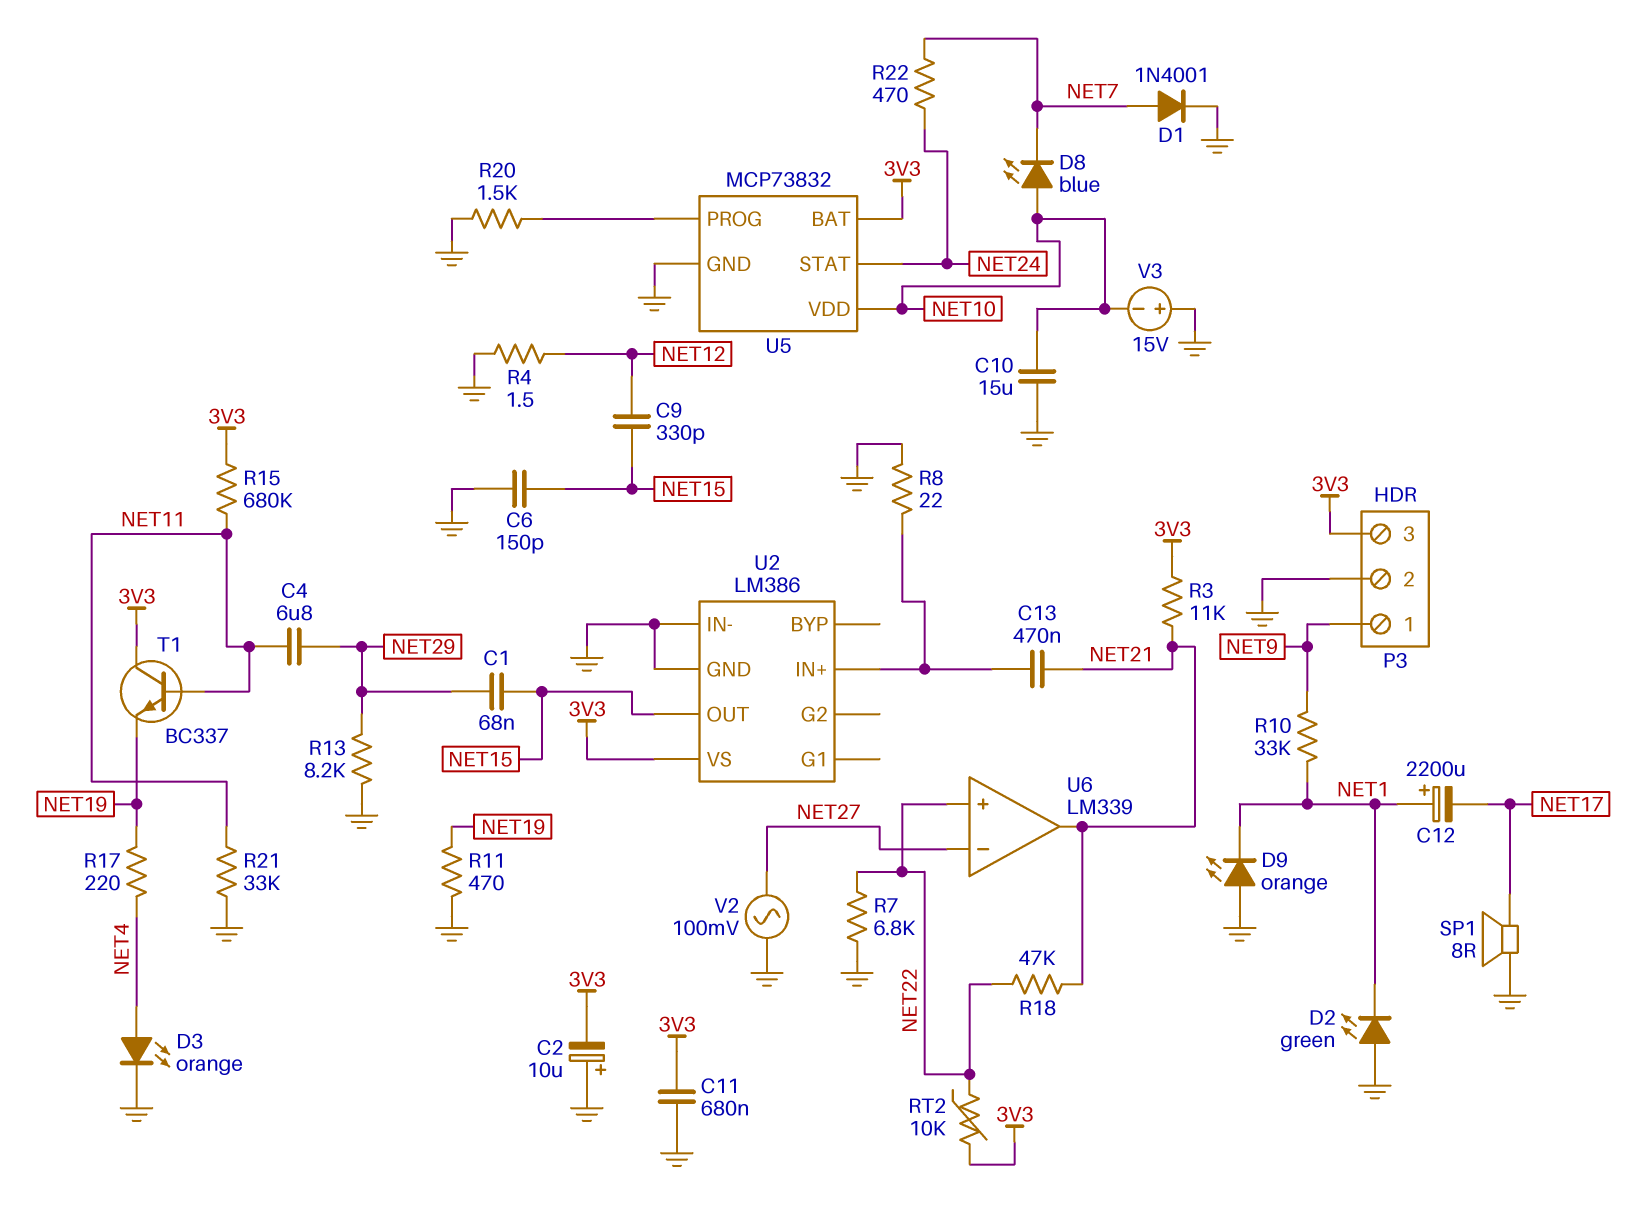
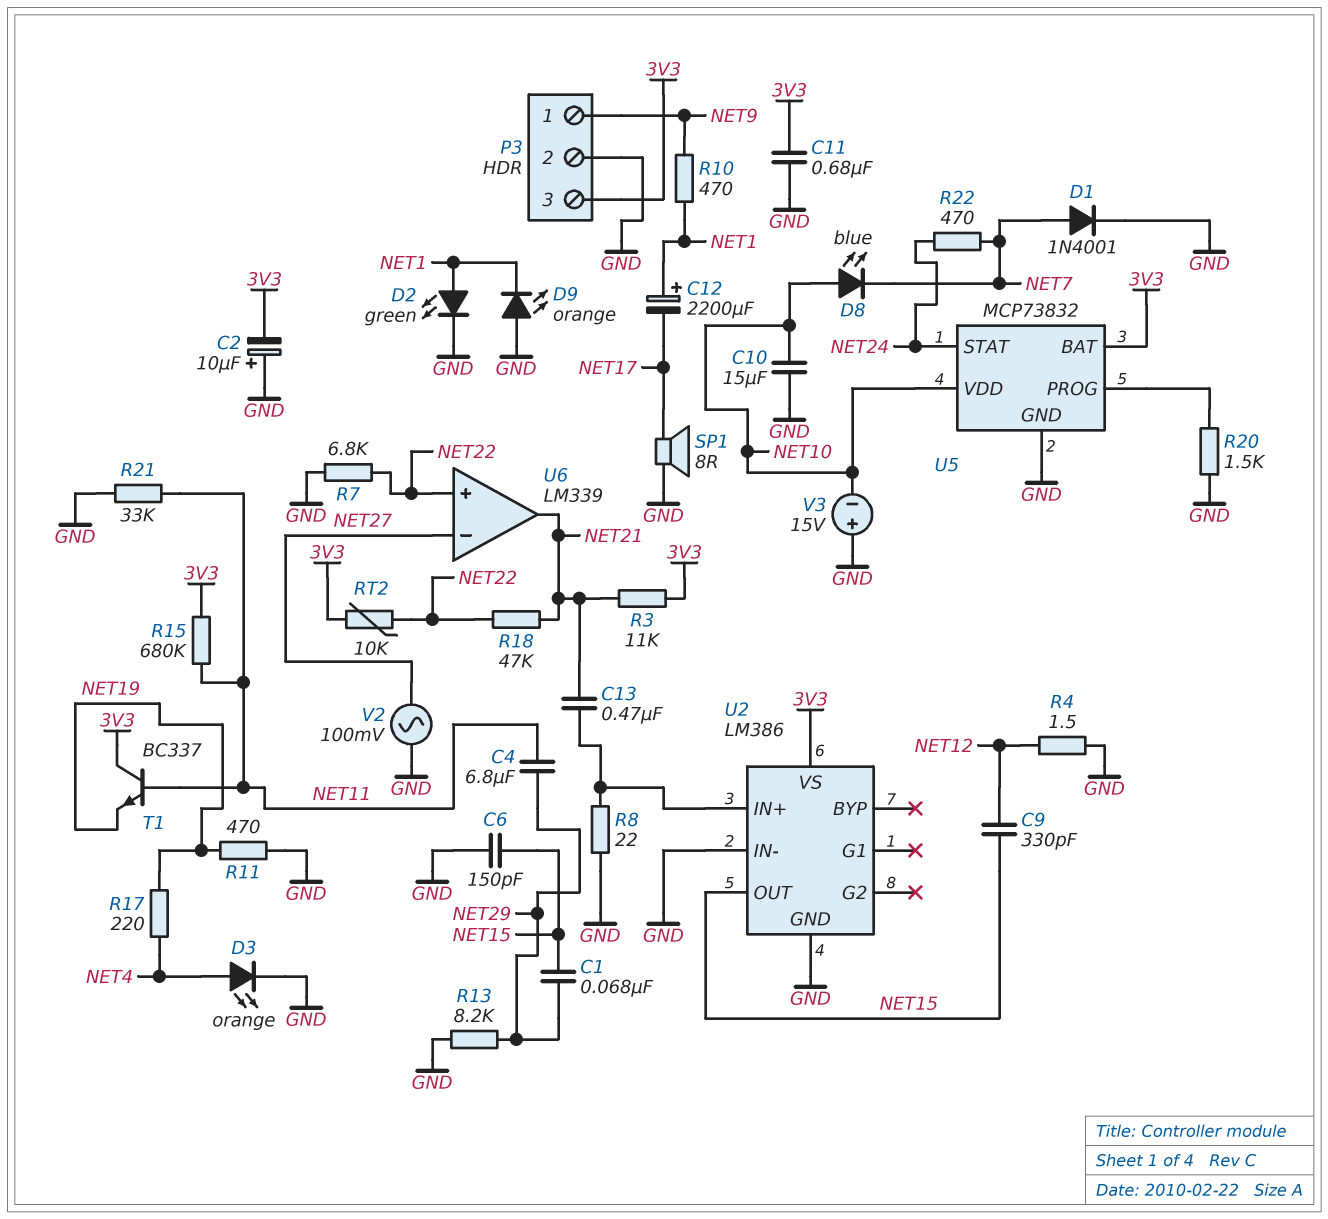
D2: LED green (A GND, K NET1) -> LED green (A NET1, K GND)
R10: 33k (NET1, NET9) -> 470 (NET1, NET9)

